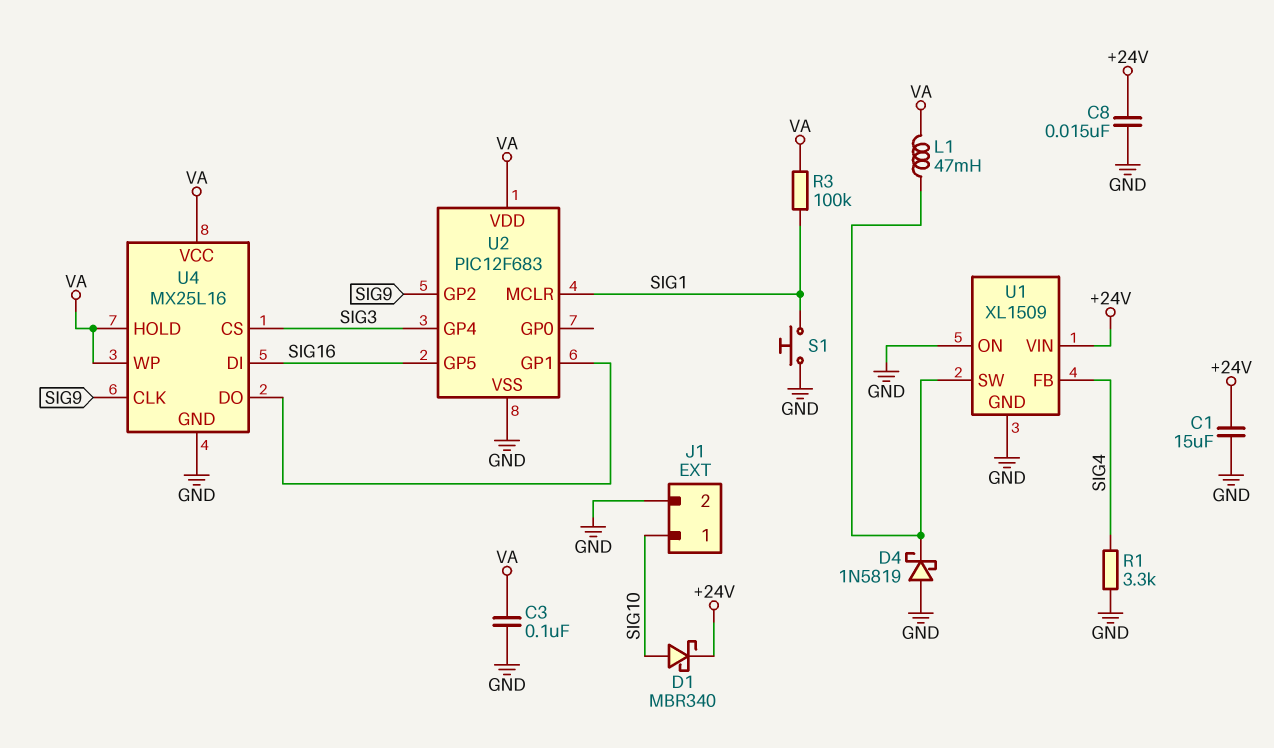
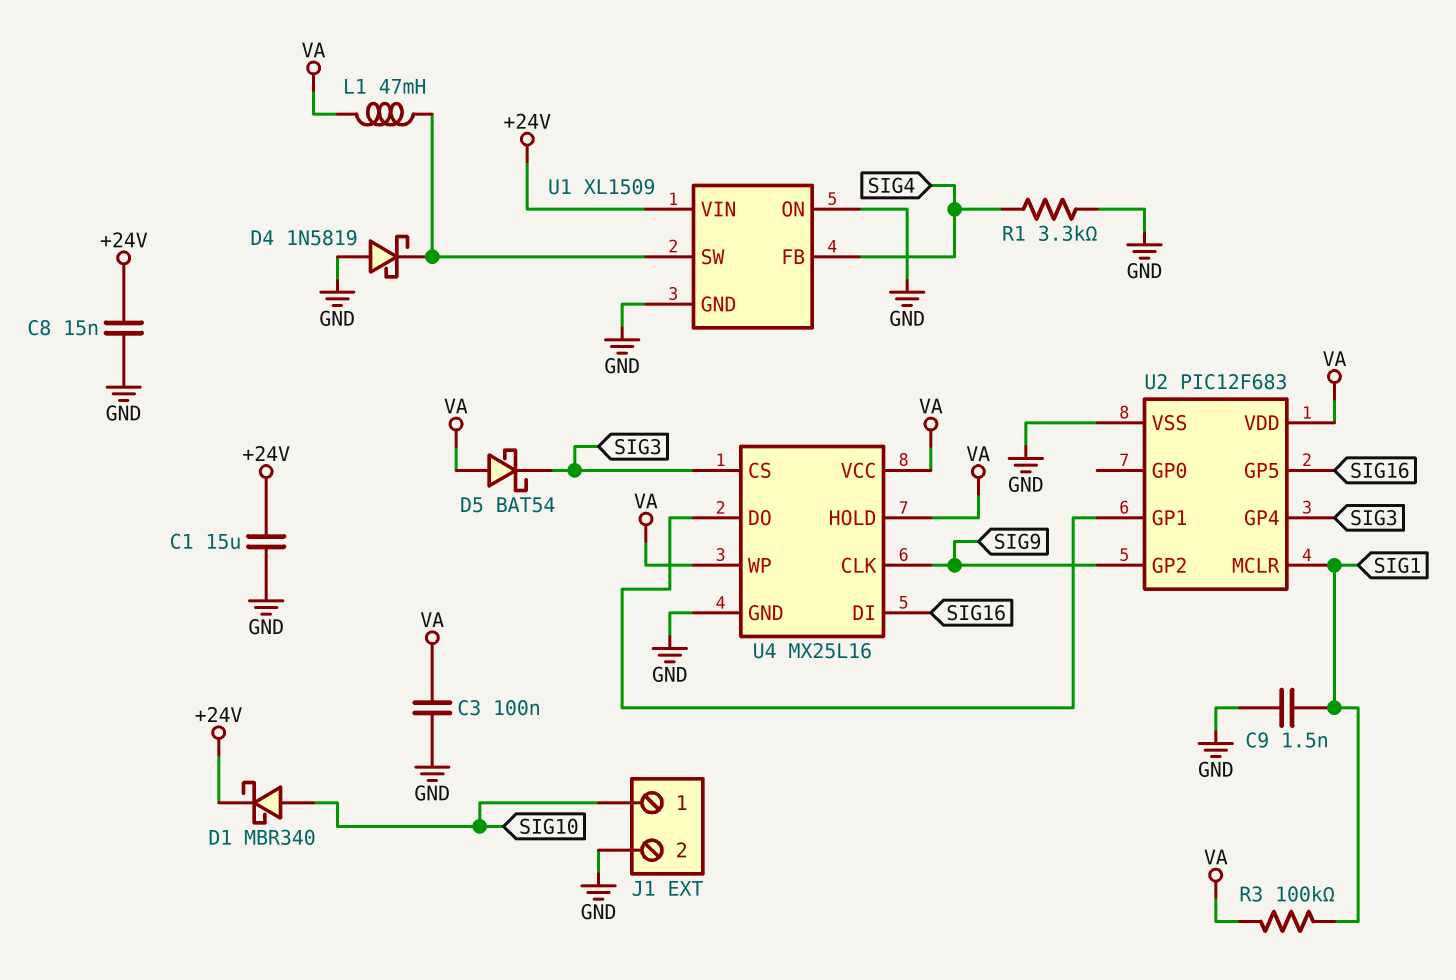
C9: none -> 1.5nF (GND, SIG1)
D5: none -> schottky BAT54 (A VA, K SIG3)
S1: button (GND, SIG1) -> none

